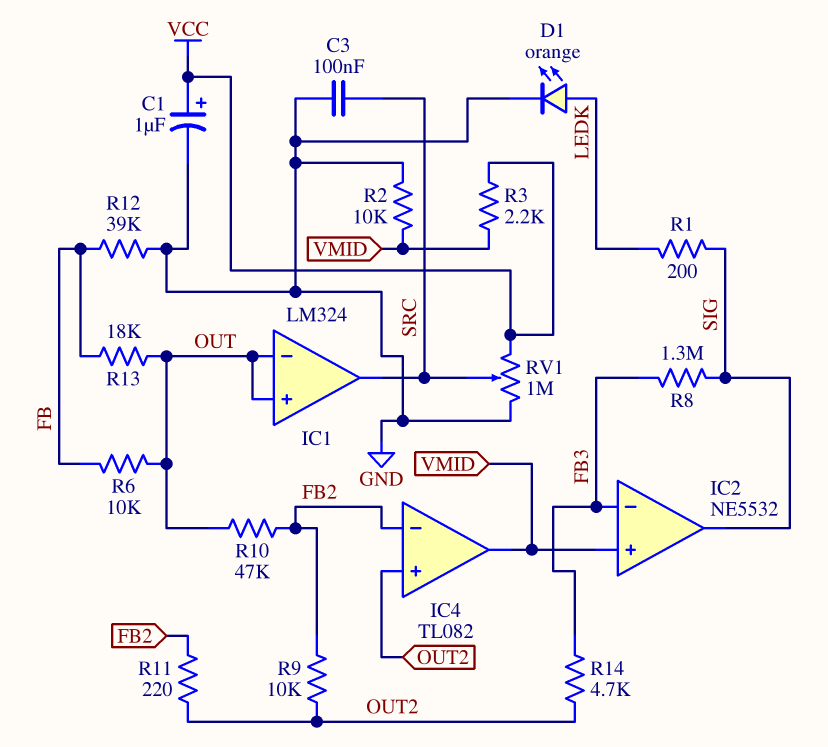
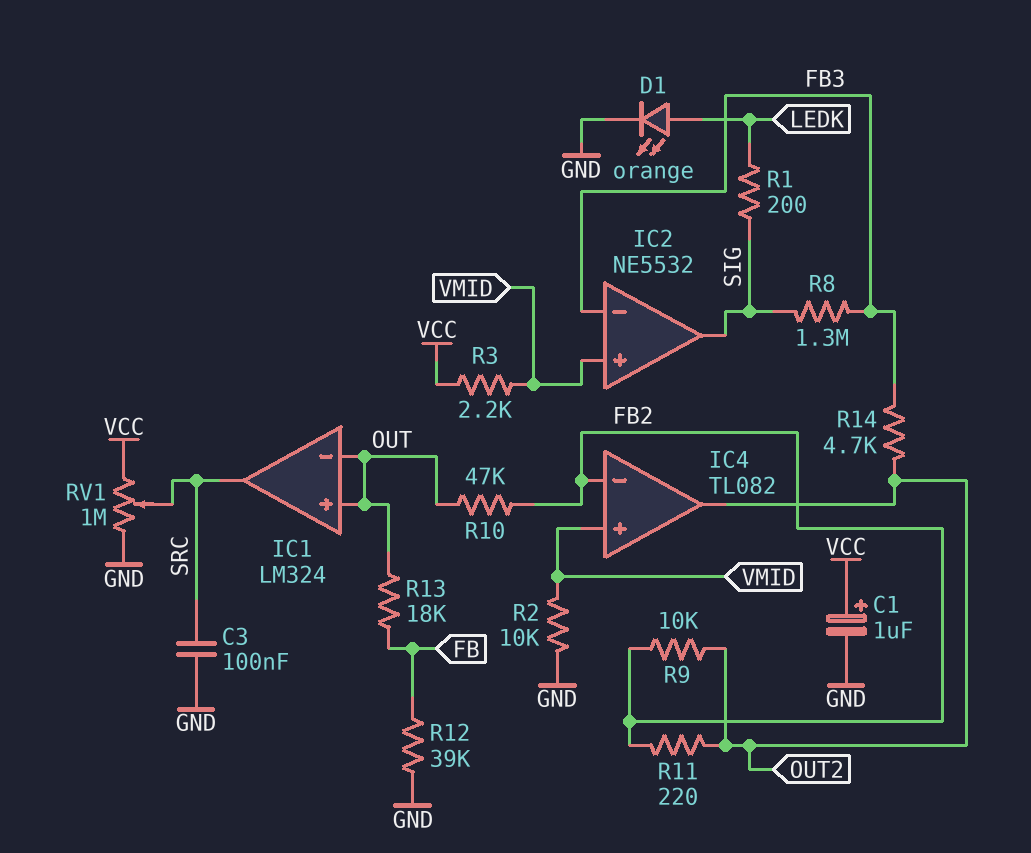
IC4 pin in+: OUT2 -> VMID
IC4 pin out: VMID -> OUT2
R6: 10k (FB, OUT) -> none

